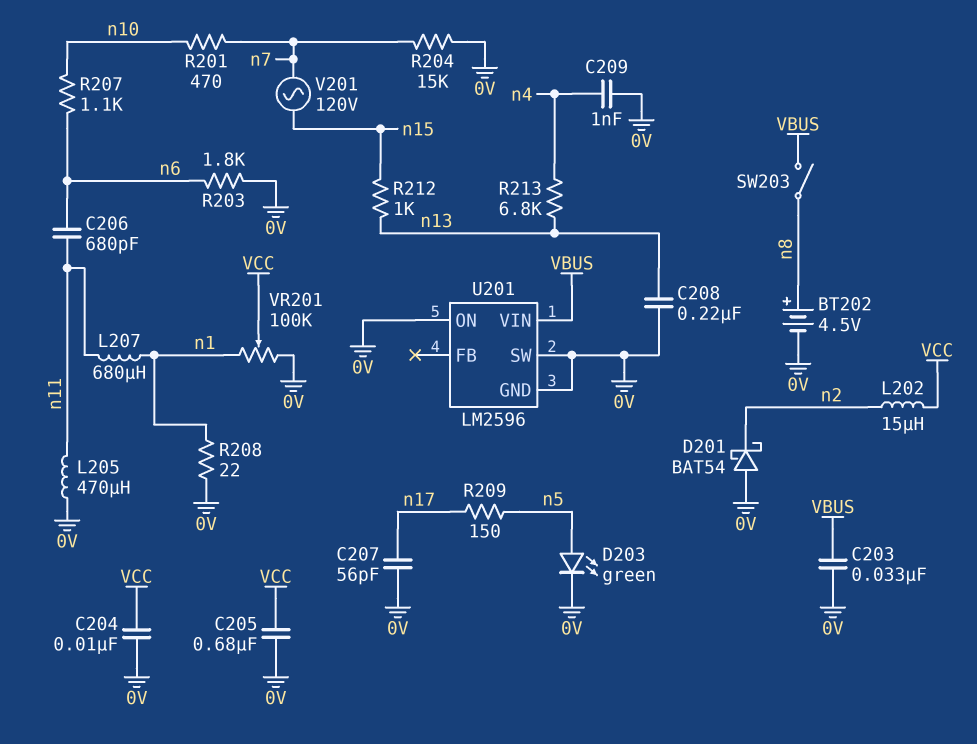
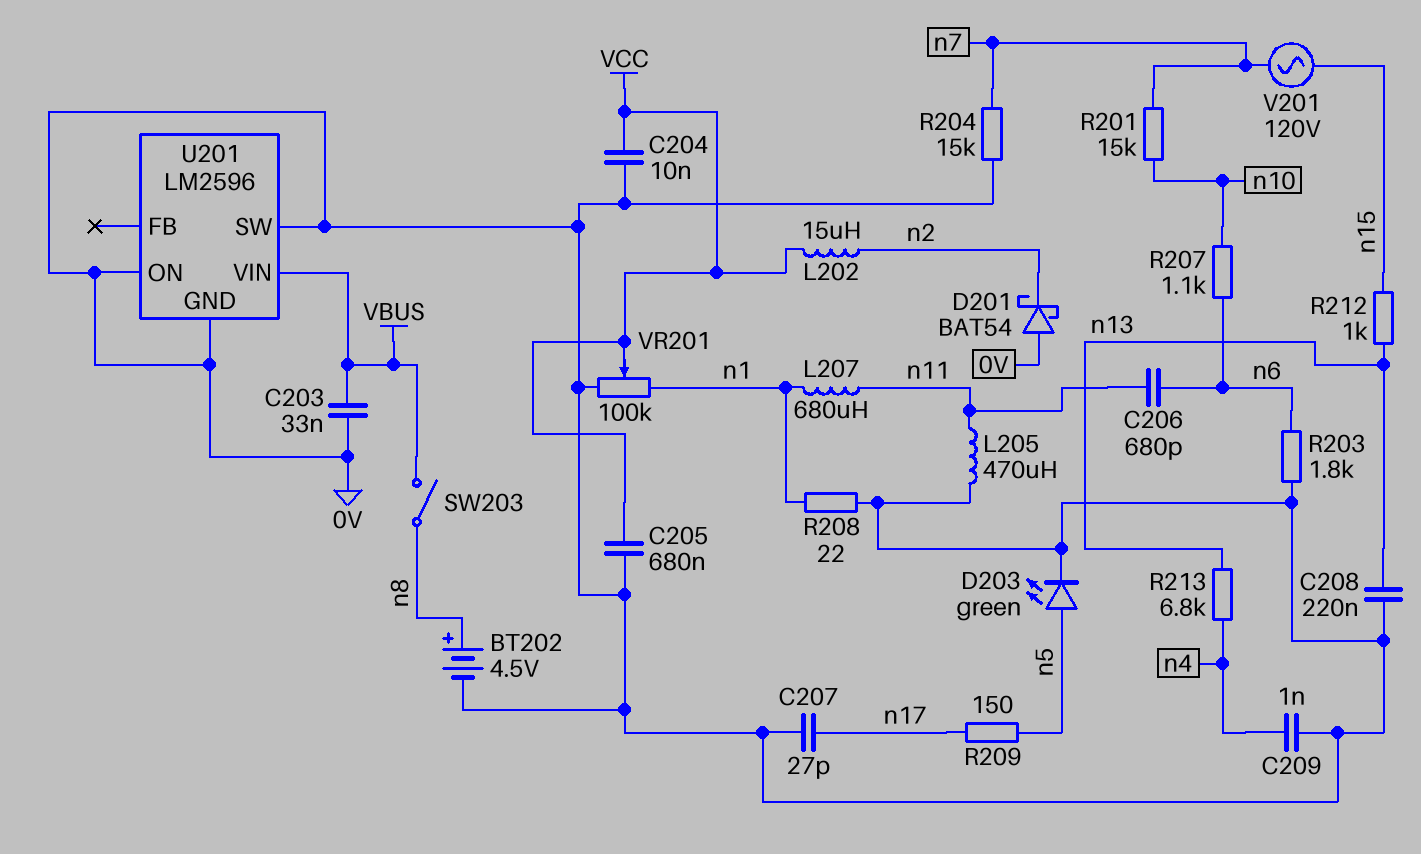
C207: 56pF (0V, n17) -> 27pF (0V, n17)
R201: 470 (n7, n10) -> 15k (n7, n10)

